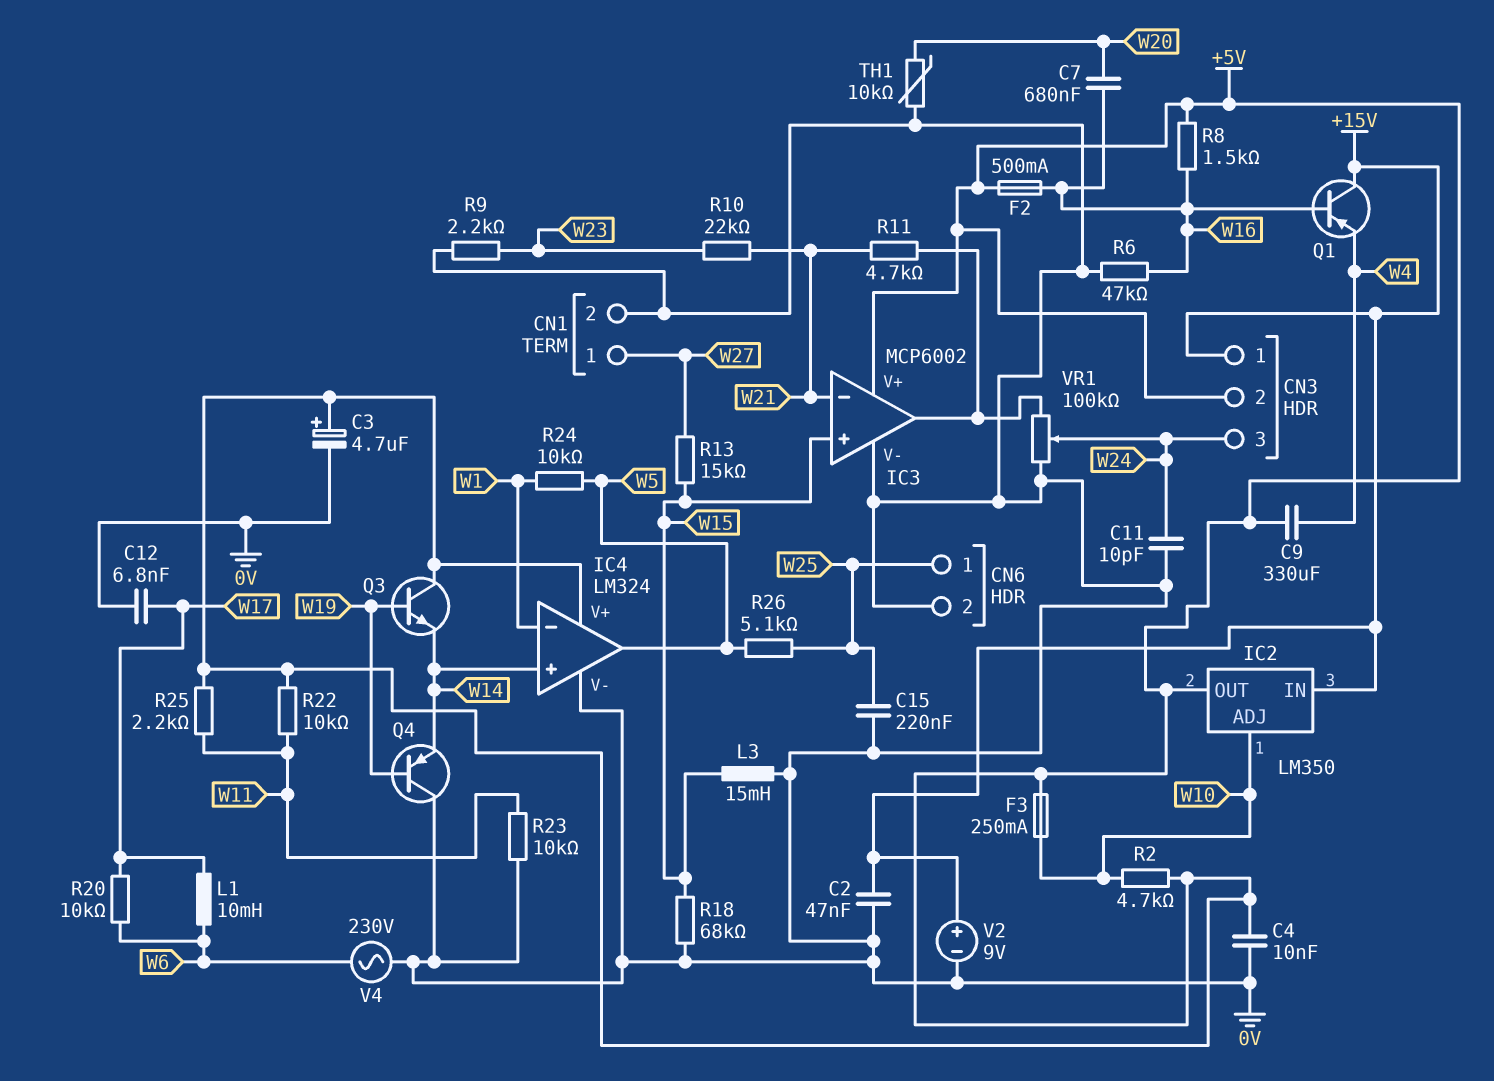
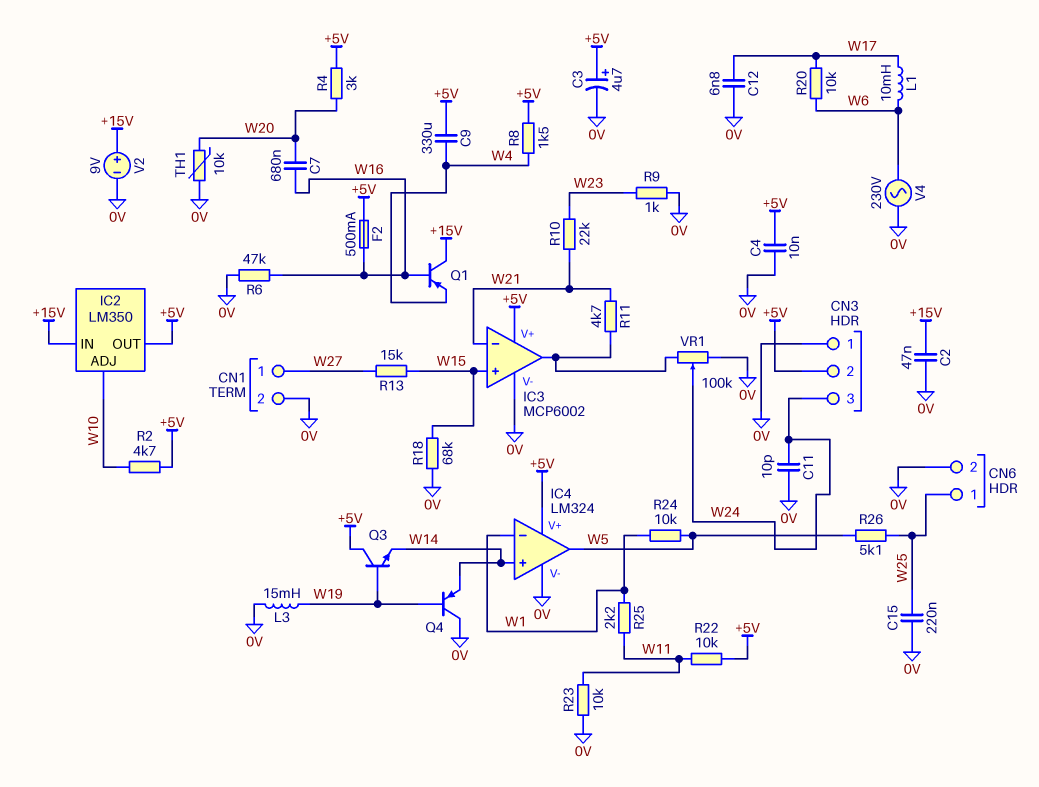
CN3 pin 1: +15V -> 0V
F3: 250mA (+5V, W10) -> none
L3: 15mH (0V, W15) -> 15mH (0V, W19)
R4: none -> 3k (+5V, W20)
R8: 1.5k (+5V, W16) -> 1.5k (+5V, W4)
R9: 2.2k (0V, W23) -> 1k (0V, W23)
R25: 2.2k (+5V, W11) -> 2.2k (W1, W11)

